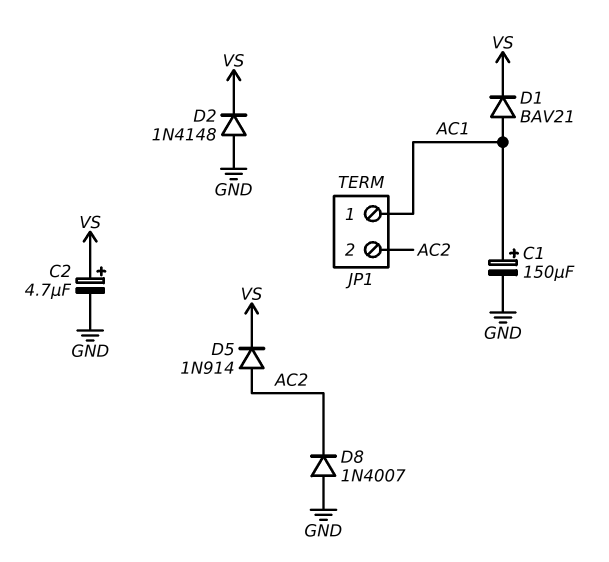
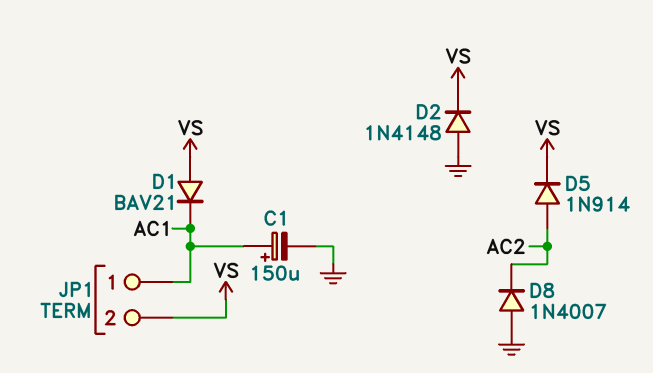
C2: 4.7uF (plus VS, minus GND) -> none
D1: diode BAV21 (A AC1, K VS) -> diode BAV21 (A VS, K AC1)
JP1 pin 2: AC2 -> VS

